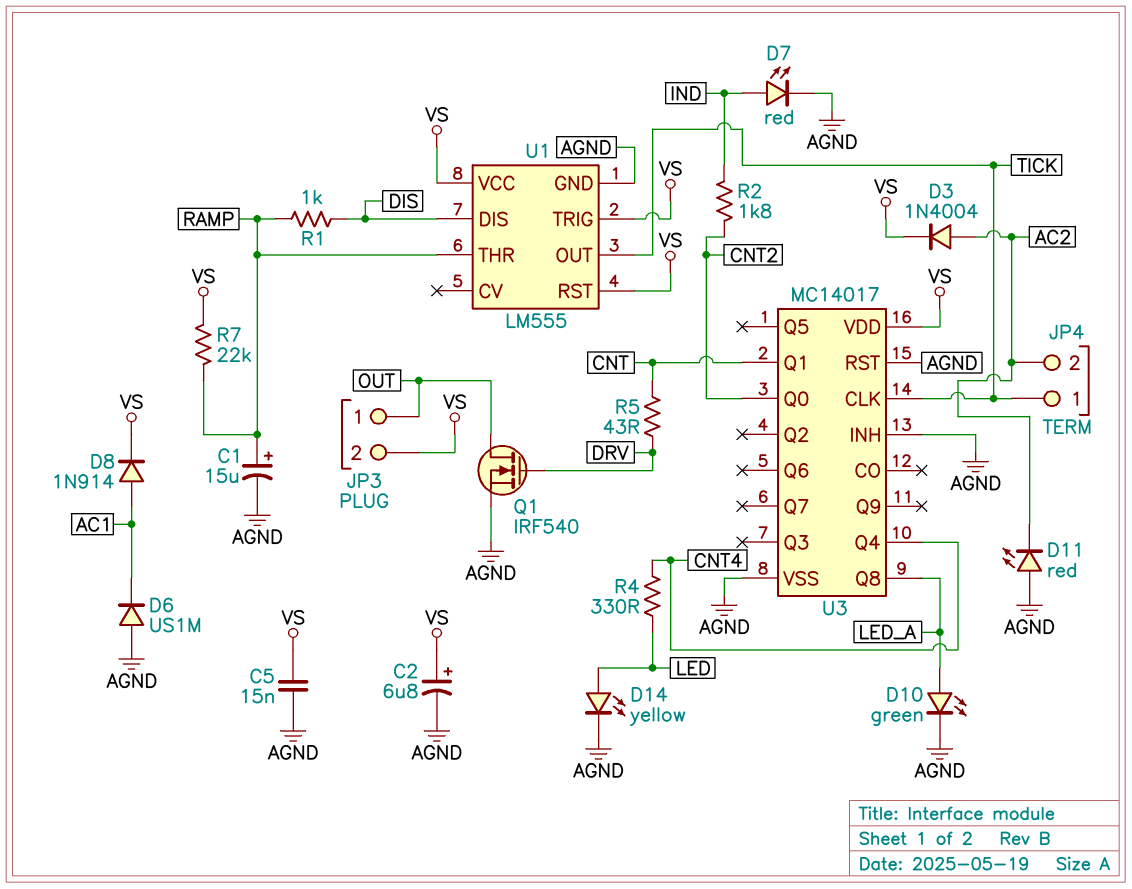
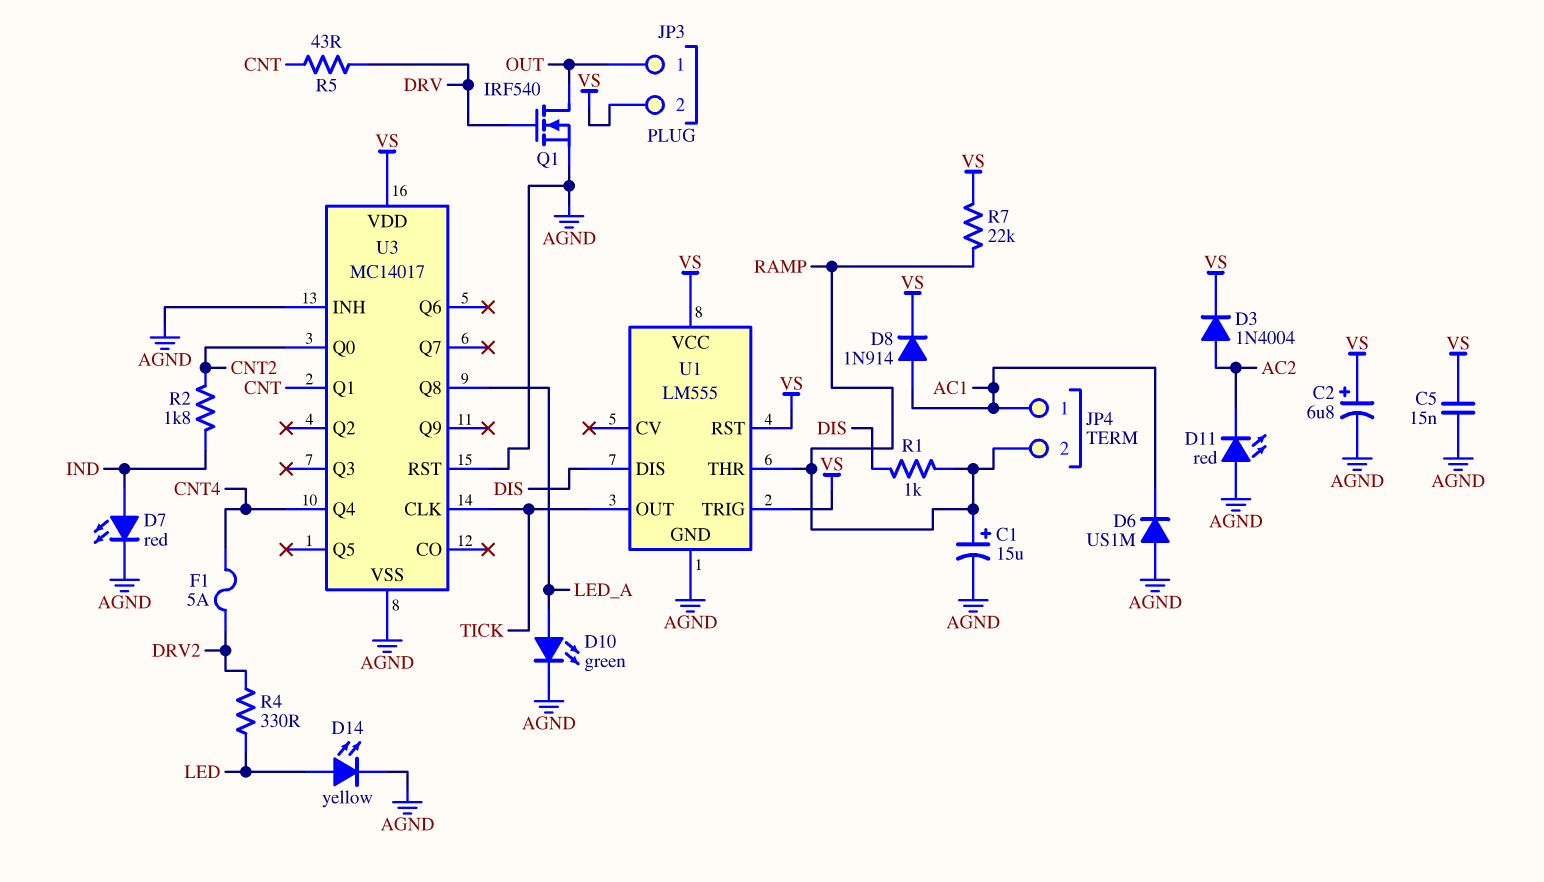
F1: none -> 5A (CNT4, DRV2)
JP4 pin 1: TICK -> AC1
JP4 pin 2: AC2 -> RAMP
R4: 330 (CNT4, LED) -> 330 (DRV2, LED)

